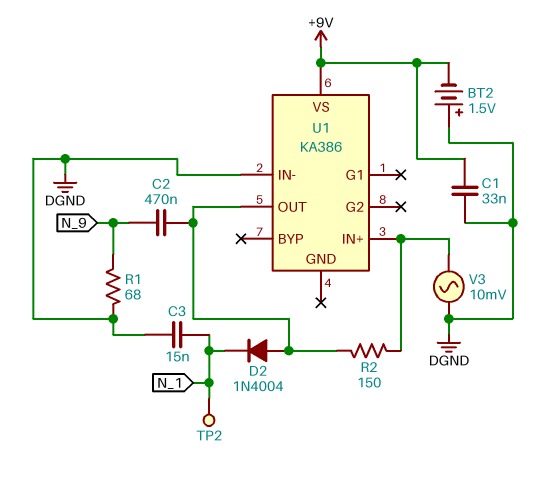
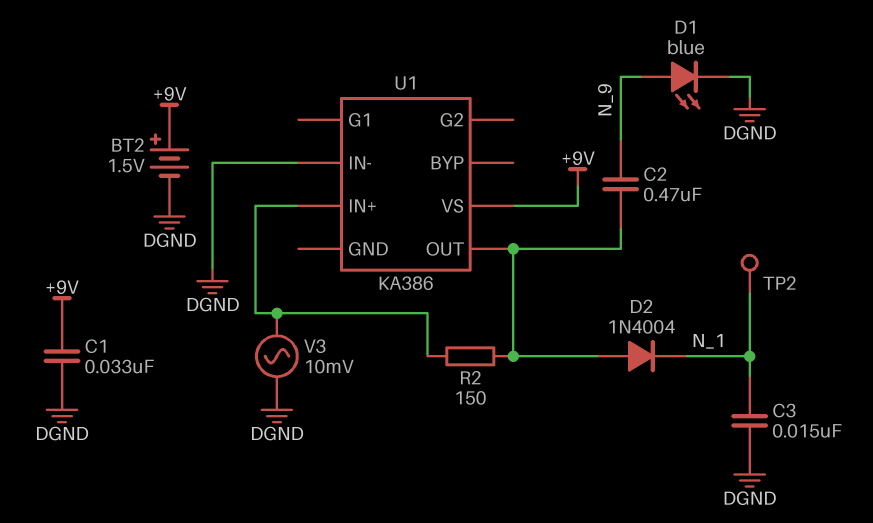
BT2: 1.5V (plus DGND, minus +9V) -> 1.5V (plus +9V, minus DGND)
D1: none -> LED blue (A N_9, K DGND)
R1: 68 (DGND, N_9) -> none

